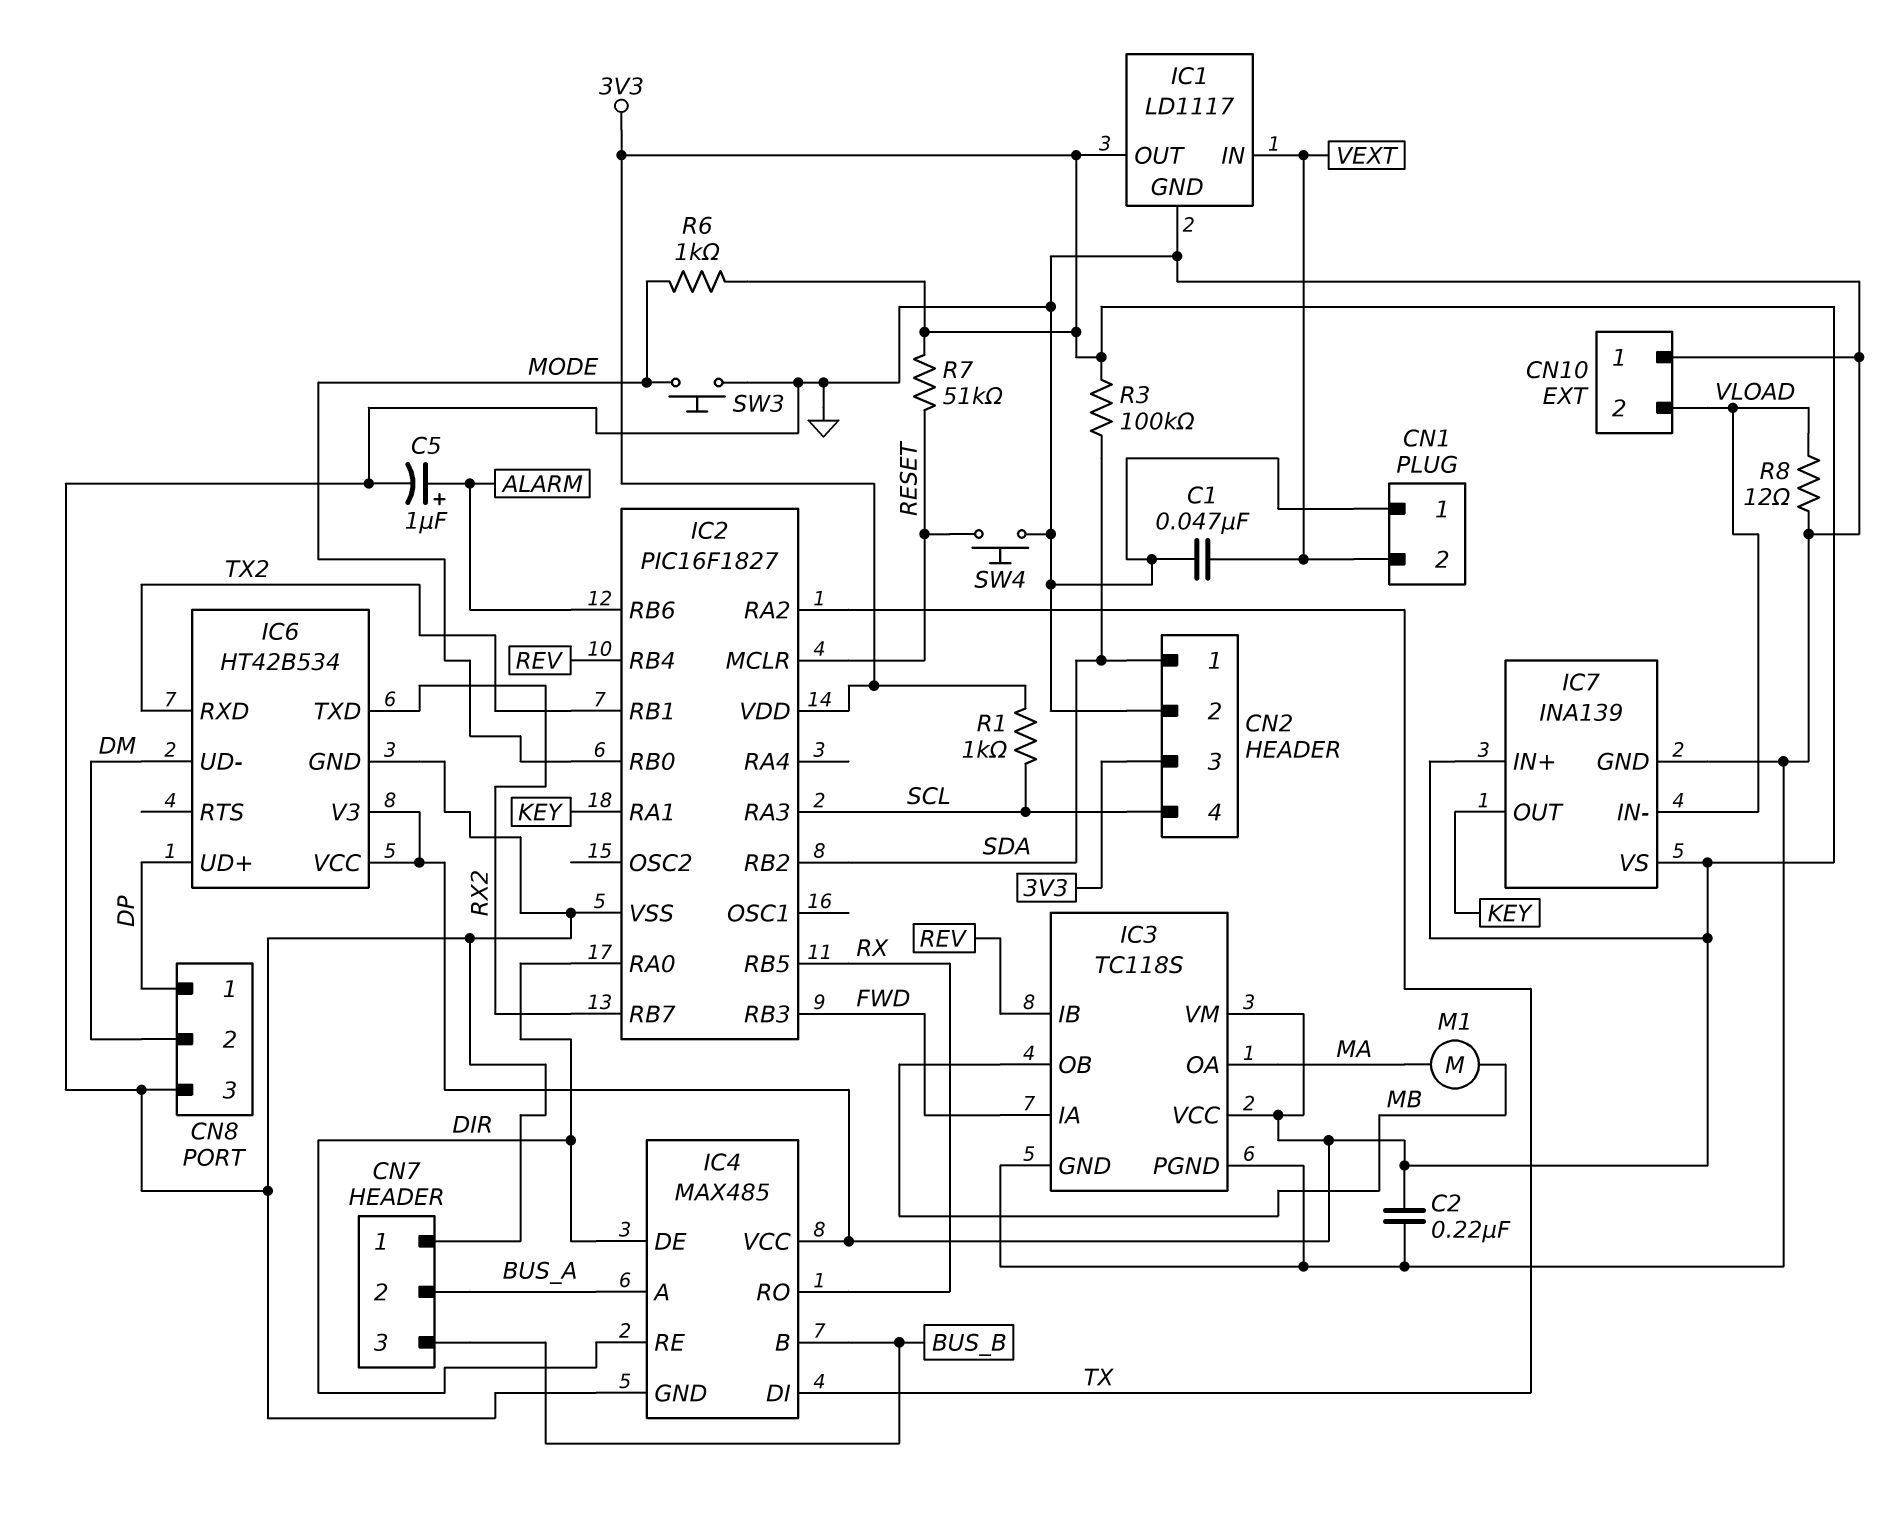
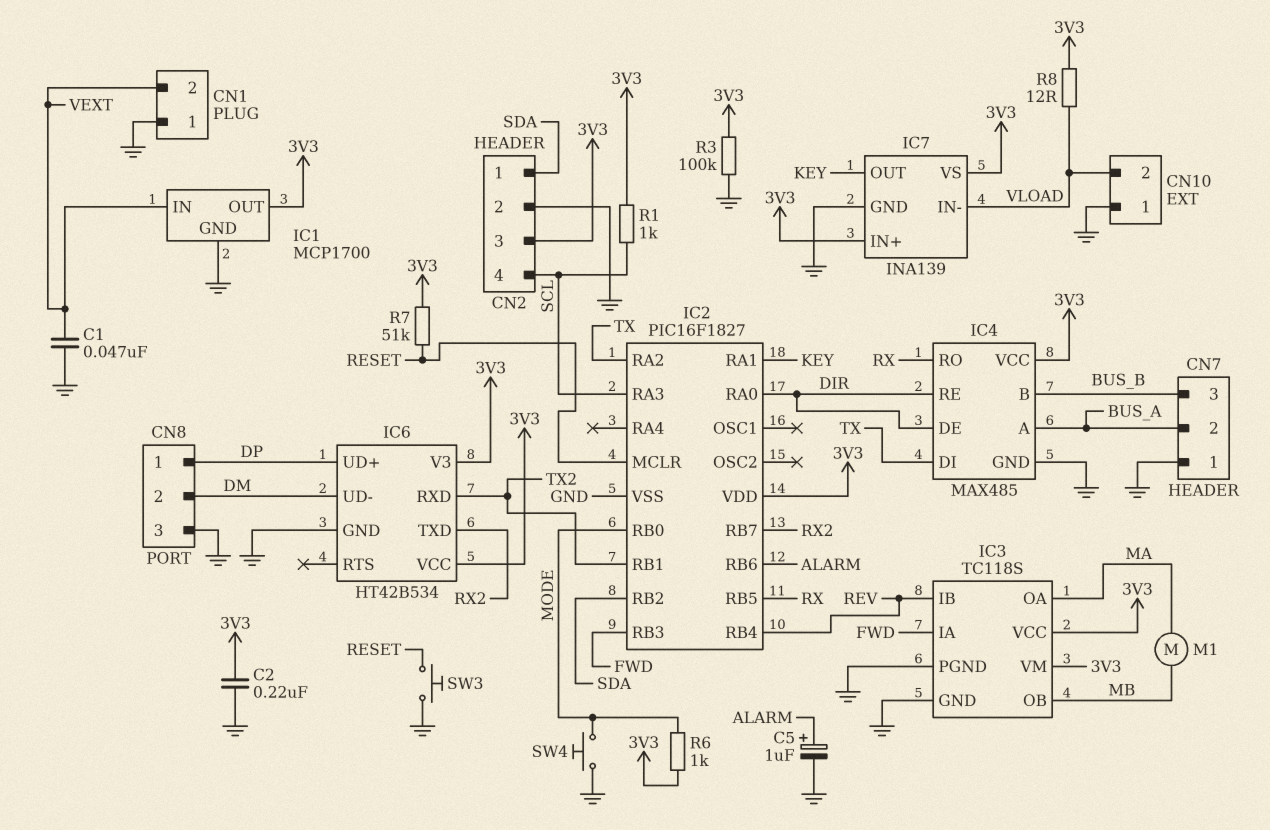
IC1: LD1117 -> MCP1700
R3: 100k (3V3, SDA) -> 100k (3V3, GND)
R8: 12 (GND, VLOAD) -> 12 (3V3, VLOAD)
SW3: button (GND, MODE) -> button (GND, RESET)
SW4: button (GND, RESET) -> button (GND, MODE)

